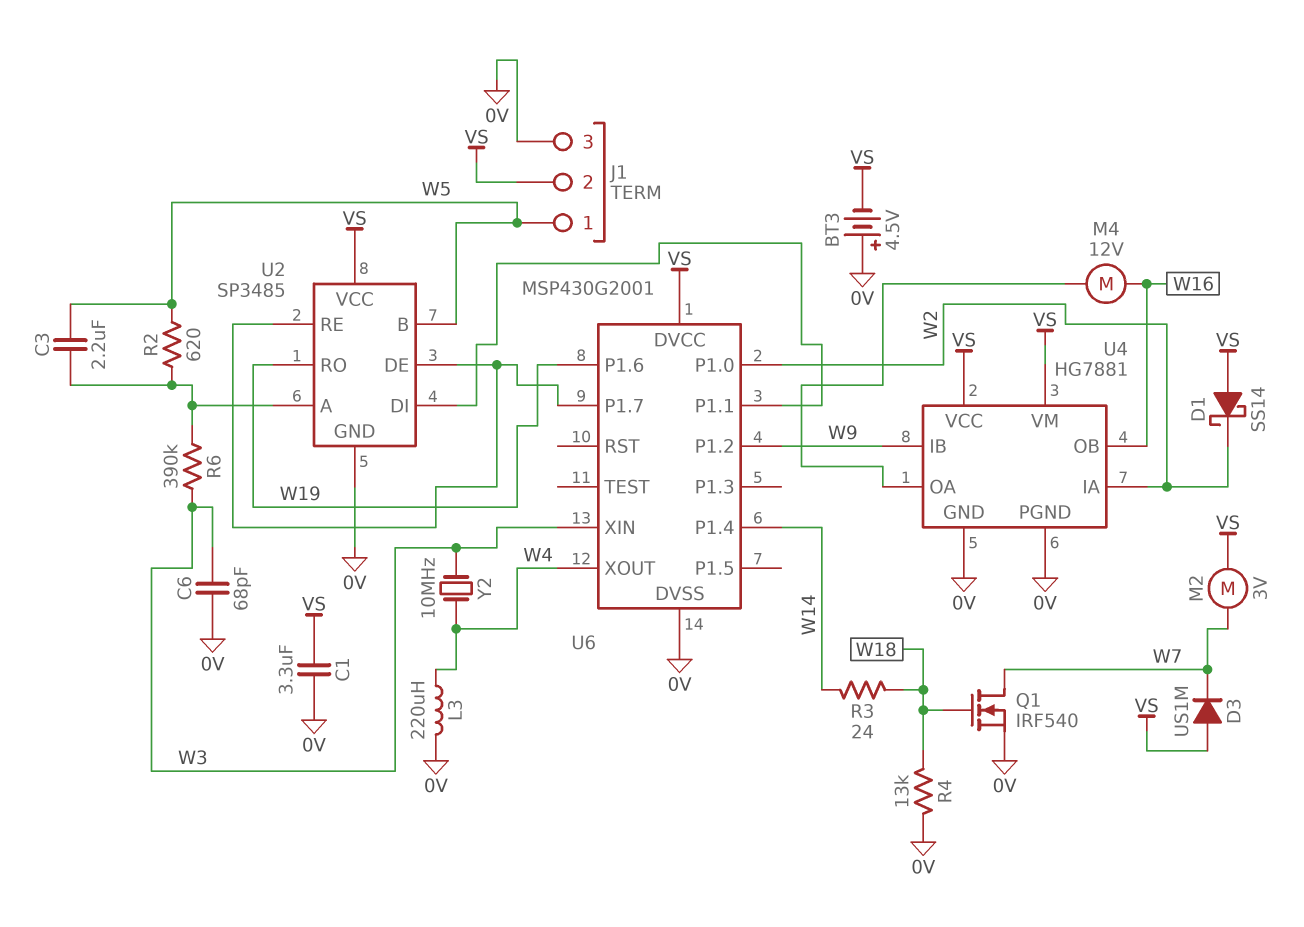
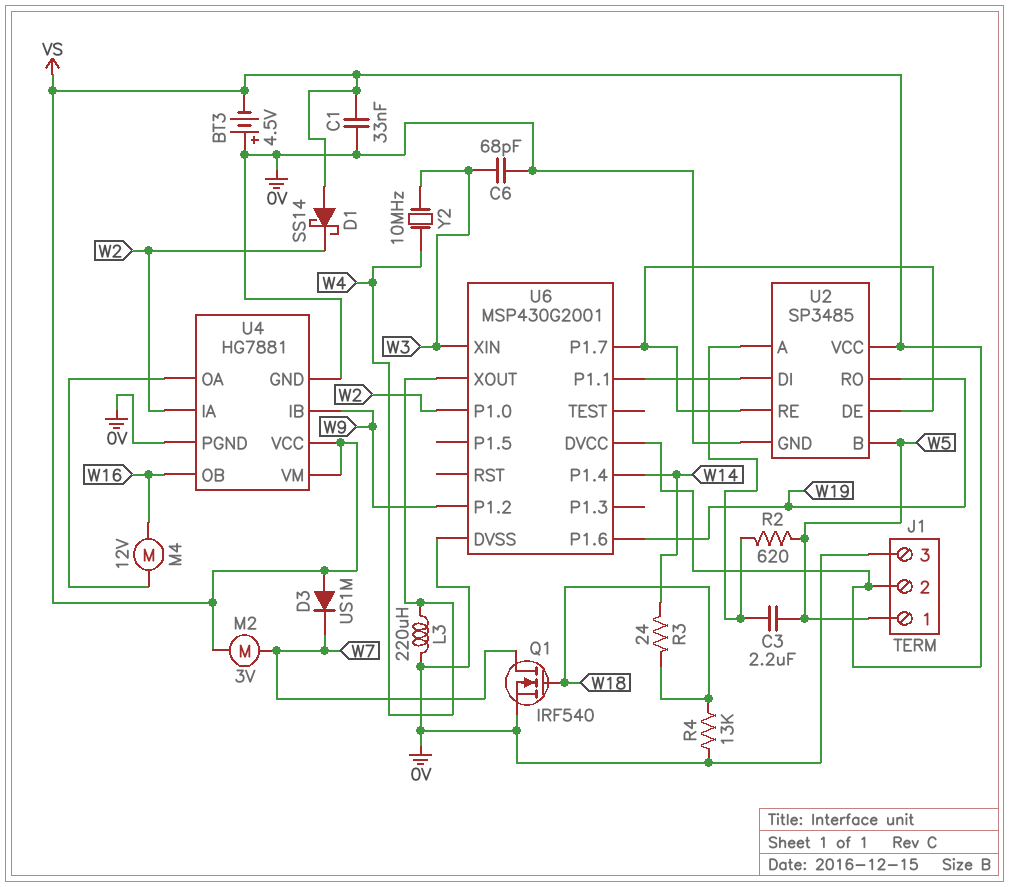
C1: 3.3uF (0V, VS) -> 33nF (0V, VS)
R6: 390k (U2/A, W3) -> none

